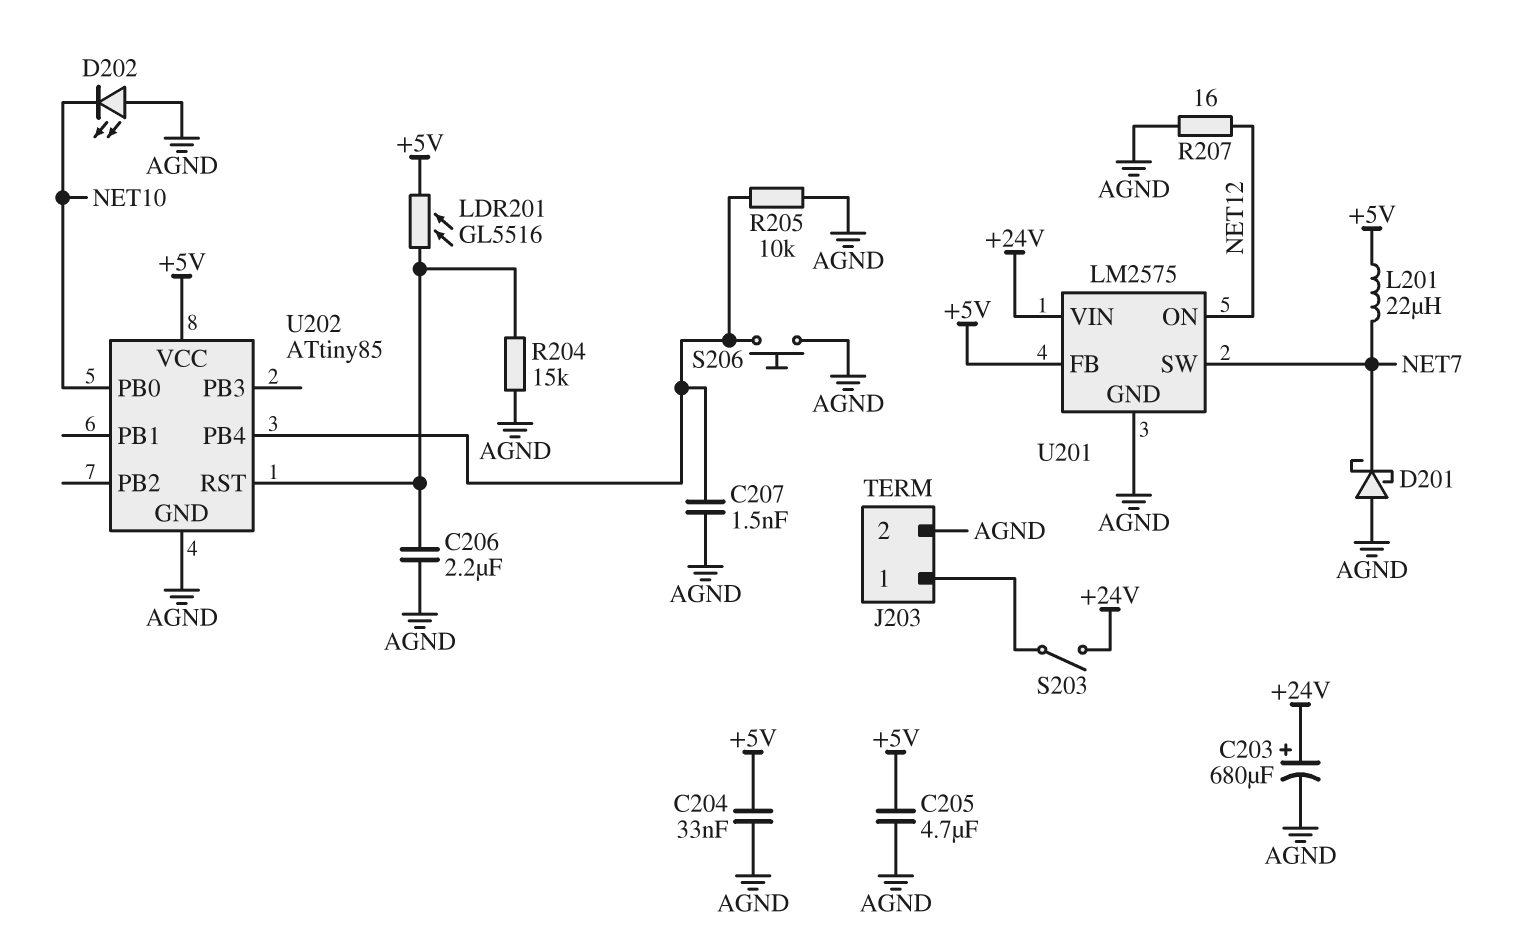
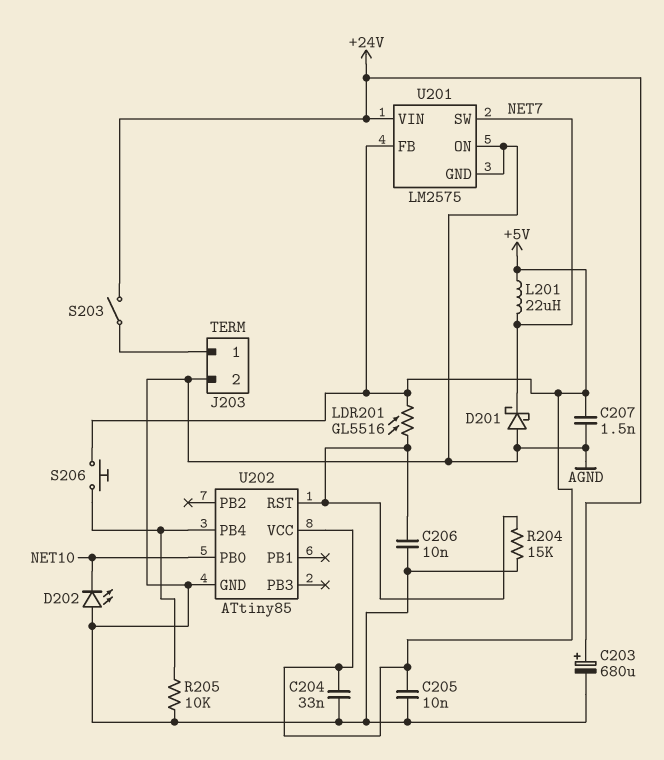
C205: 4.7uF (+5V, AGND) -> 10nF (+5V, AGND)
C206: 2.2uF (AGND, U202/RST) -> 10nF (AGND, U202/RST)
C207: 1.5nF (AGND, U202/PB4) -> 1.5nF (+5V, AGND)
R207: 16 (AGND, NET12) -> none
S206: button (AGND, U202/PB4) -> button (+5V, U202/PB4)
U201 pin ON: NET12 -> AGND

